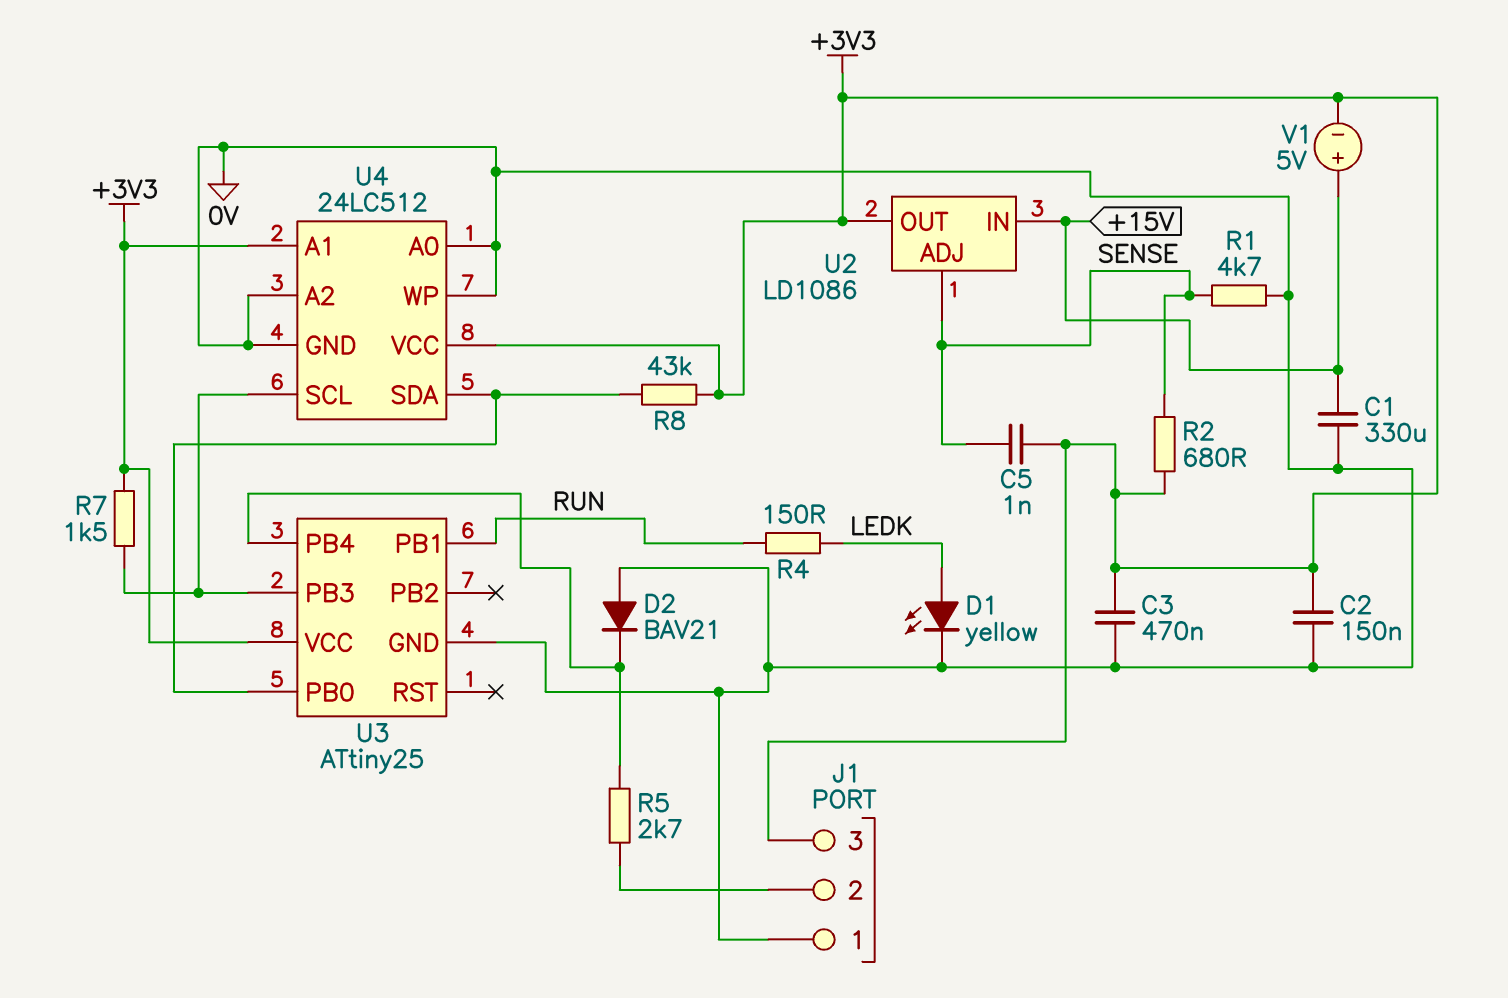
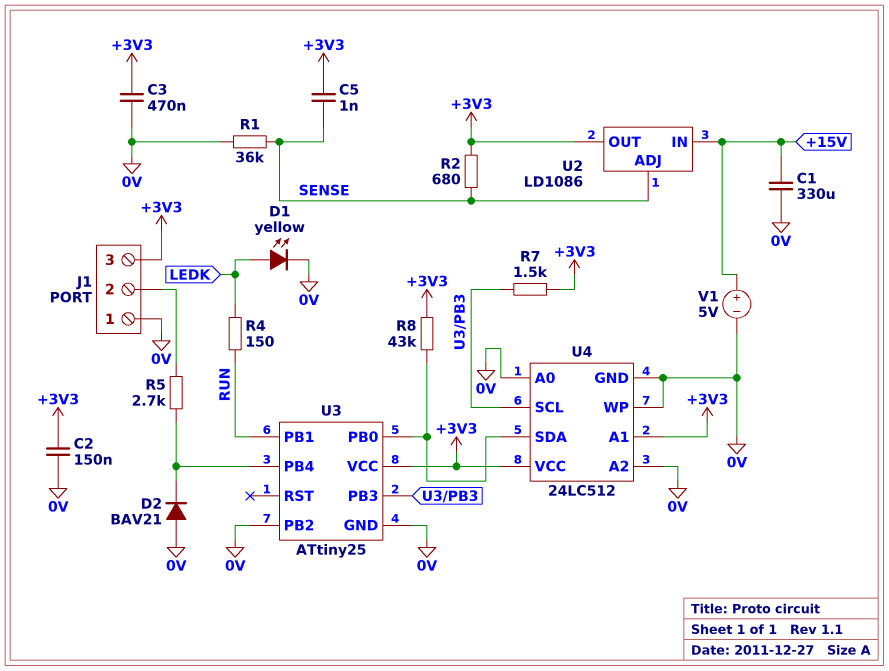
R1: 4.7k (0V, SENSE) -> 36k (0V, SENSE)
U3 pin PB2: none -> 0V
V1: 5V (plus +15V, minus +3V3) -> 5V (plus +15V, minus 0V)

